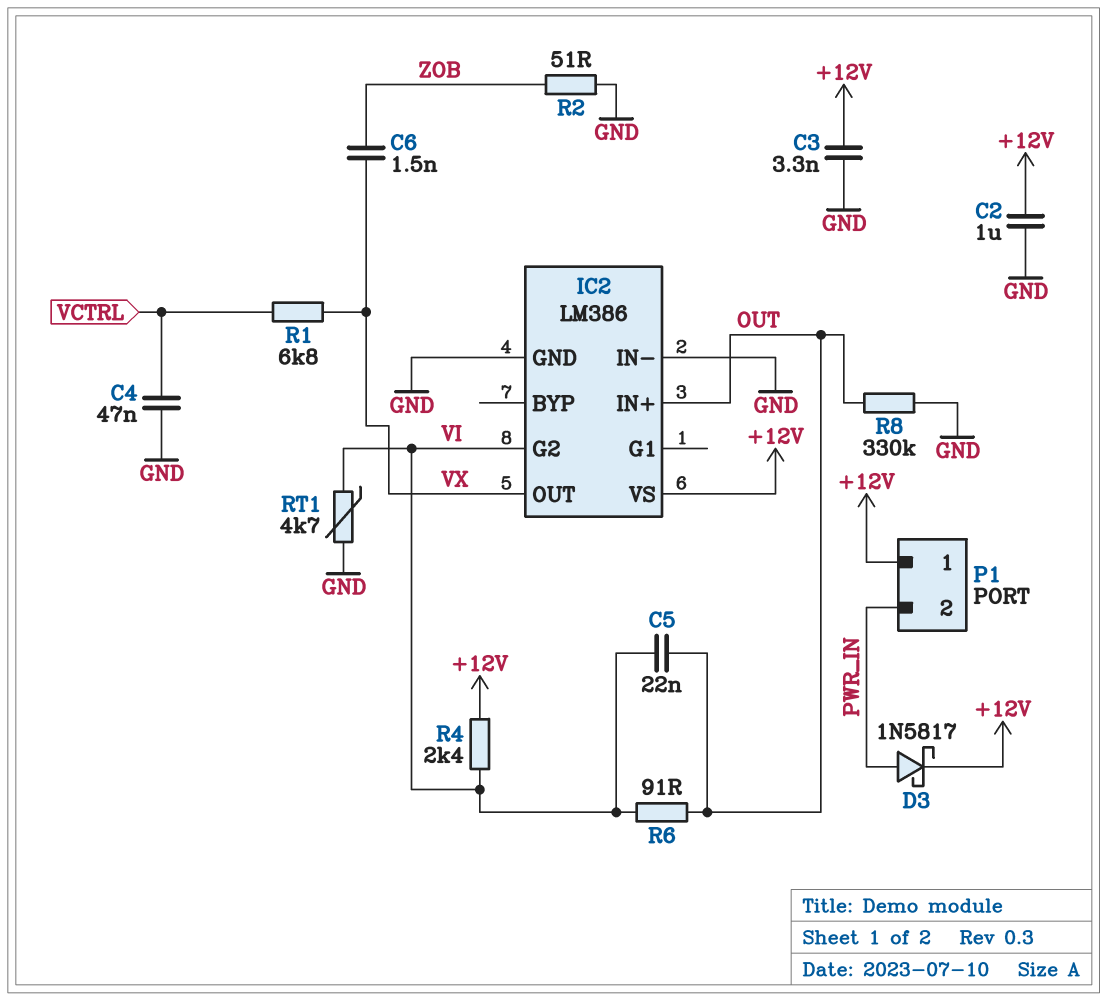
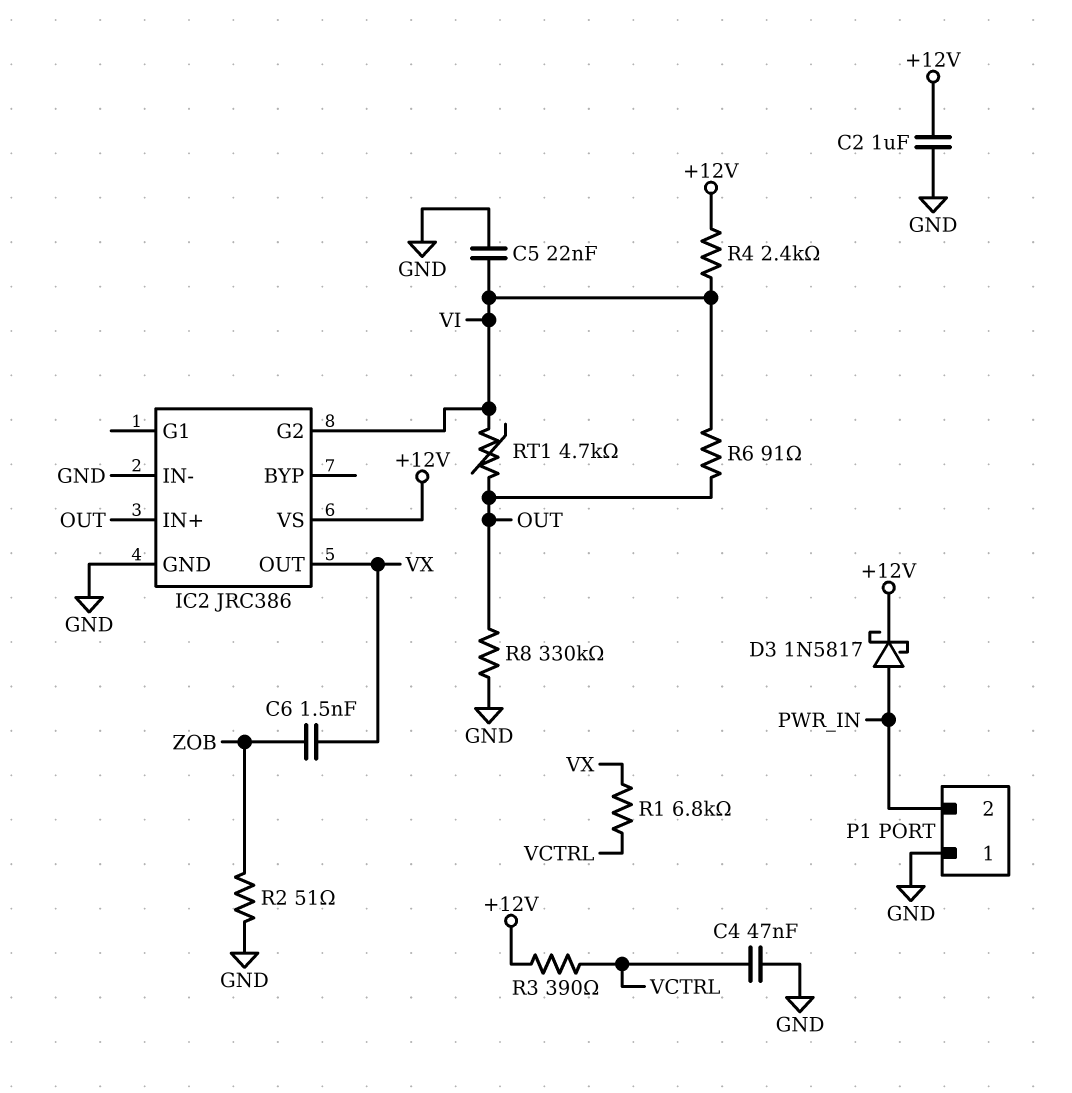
C3: 3.3nF (+12V, GND) -> none
C5: 22nF (OUT, VI) -> 22nF (GND, VI)
IC2: LM386 -> JRC386
P1 pin 1: +12V -> GND
R3: none -> 390 (+12V, VCTRL)
RT1: 4.7k (GND, VI) -> 4.7k (OUT, VI)

